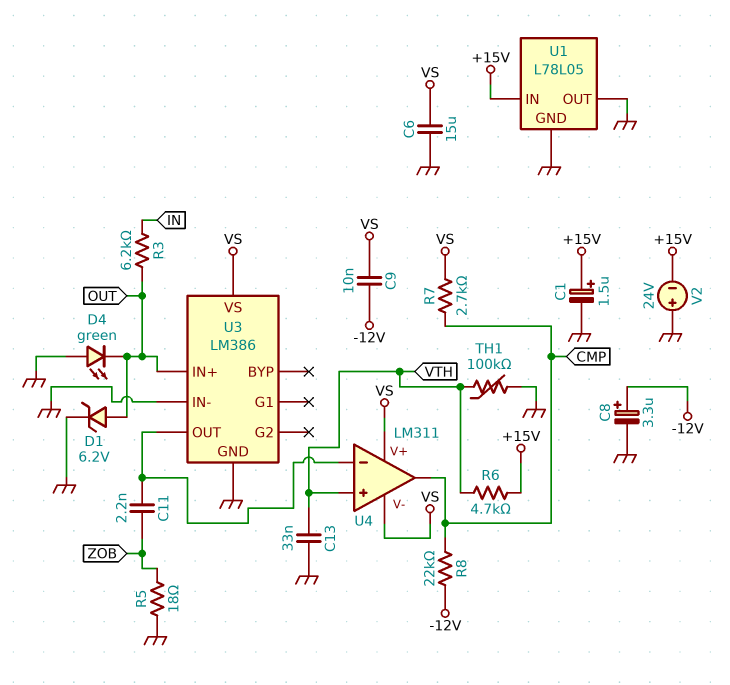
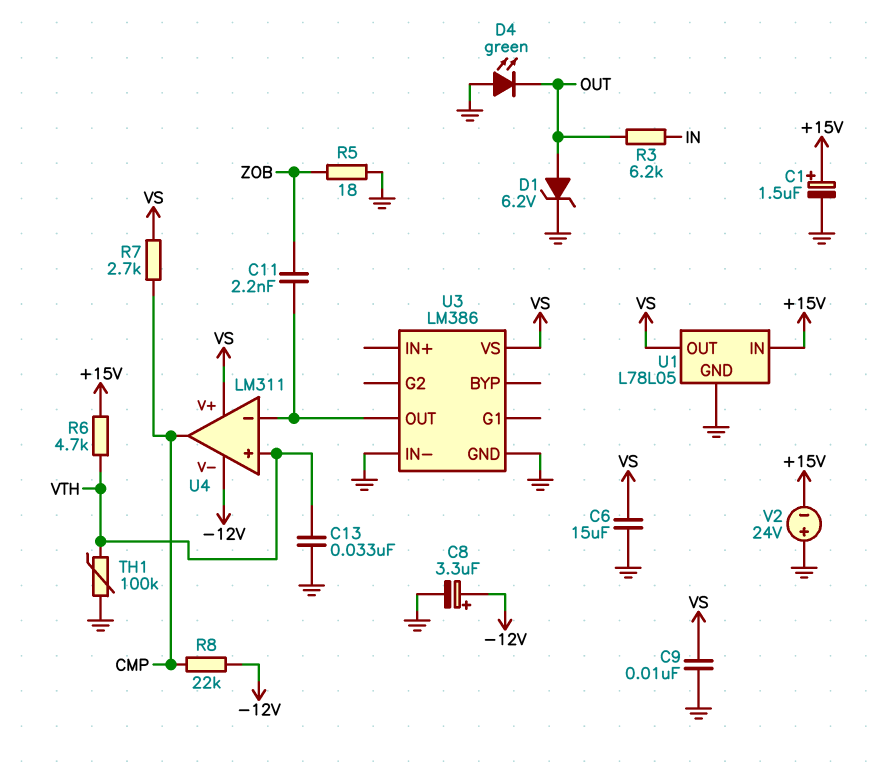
C9: 10nF (-12V, VS) -> 10nF (GND, VS)
U1 pin OUT: GND -> VS
U3 pin IN+: OUT -> none
U4 pin V-: VS -> -12V

